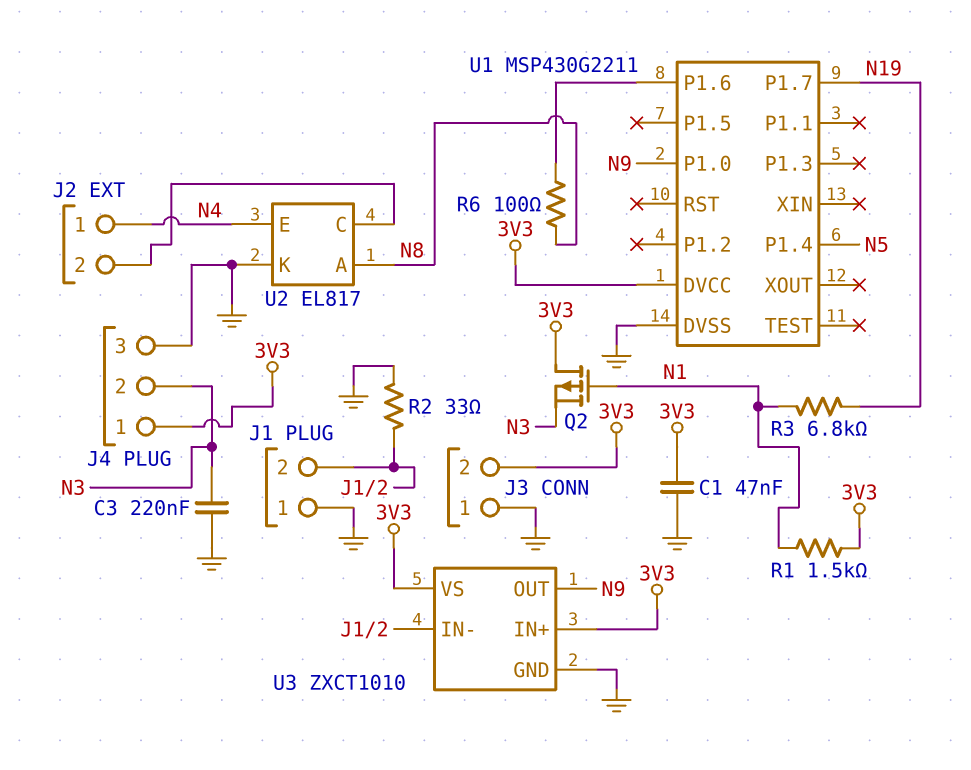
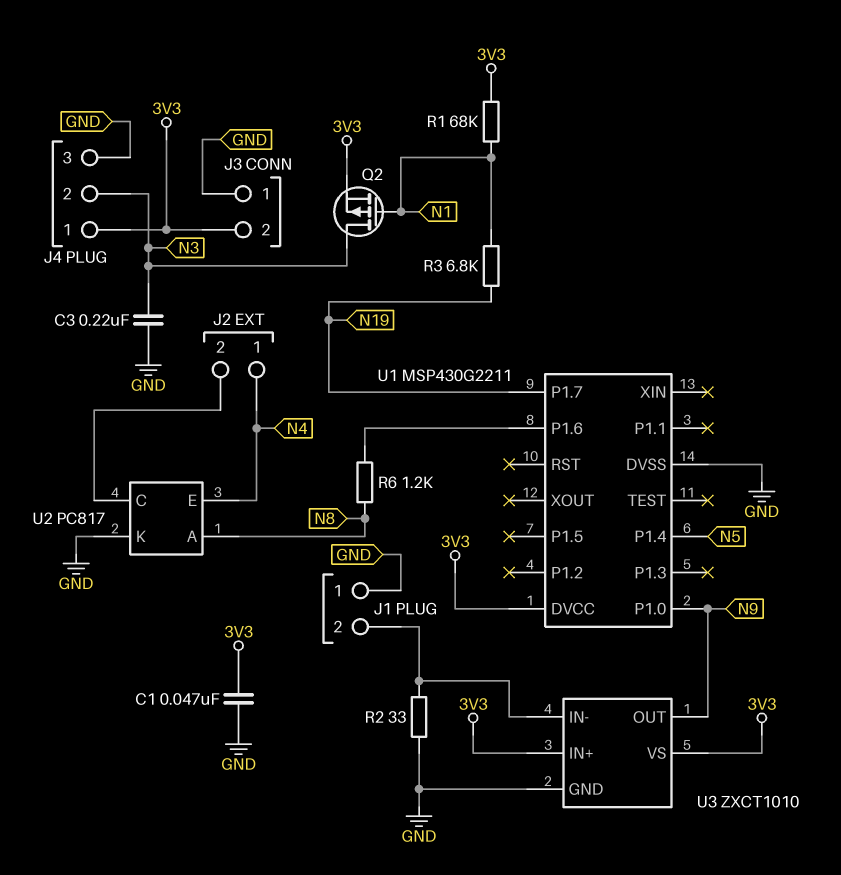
Q2: PMOS (G N1, D 3V3, S N3) -> PMOS (G N1, D N3, S 3V3)
R1: 1.5k (3V3, N1) -> 68k (3V3, N1)
R6: 100 (N8, U1/P1.6) -> 1.2k (N8, U1/P1.6)
U2: EL817 -> PC817

